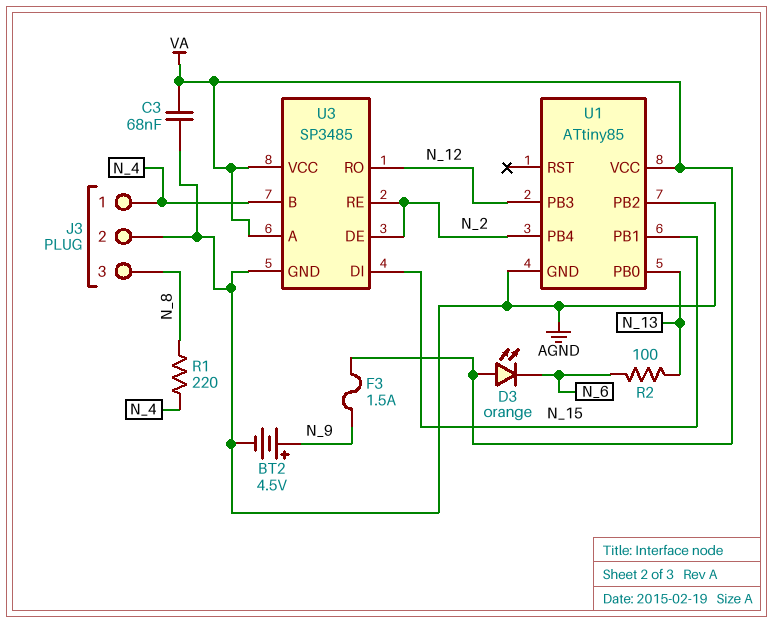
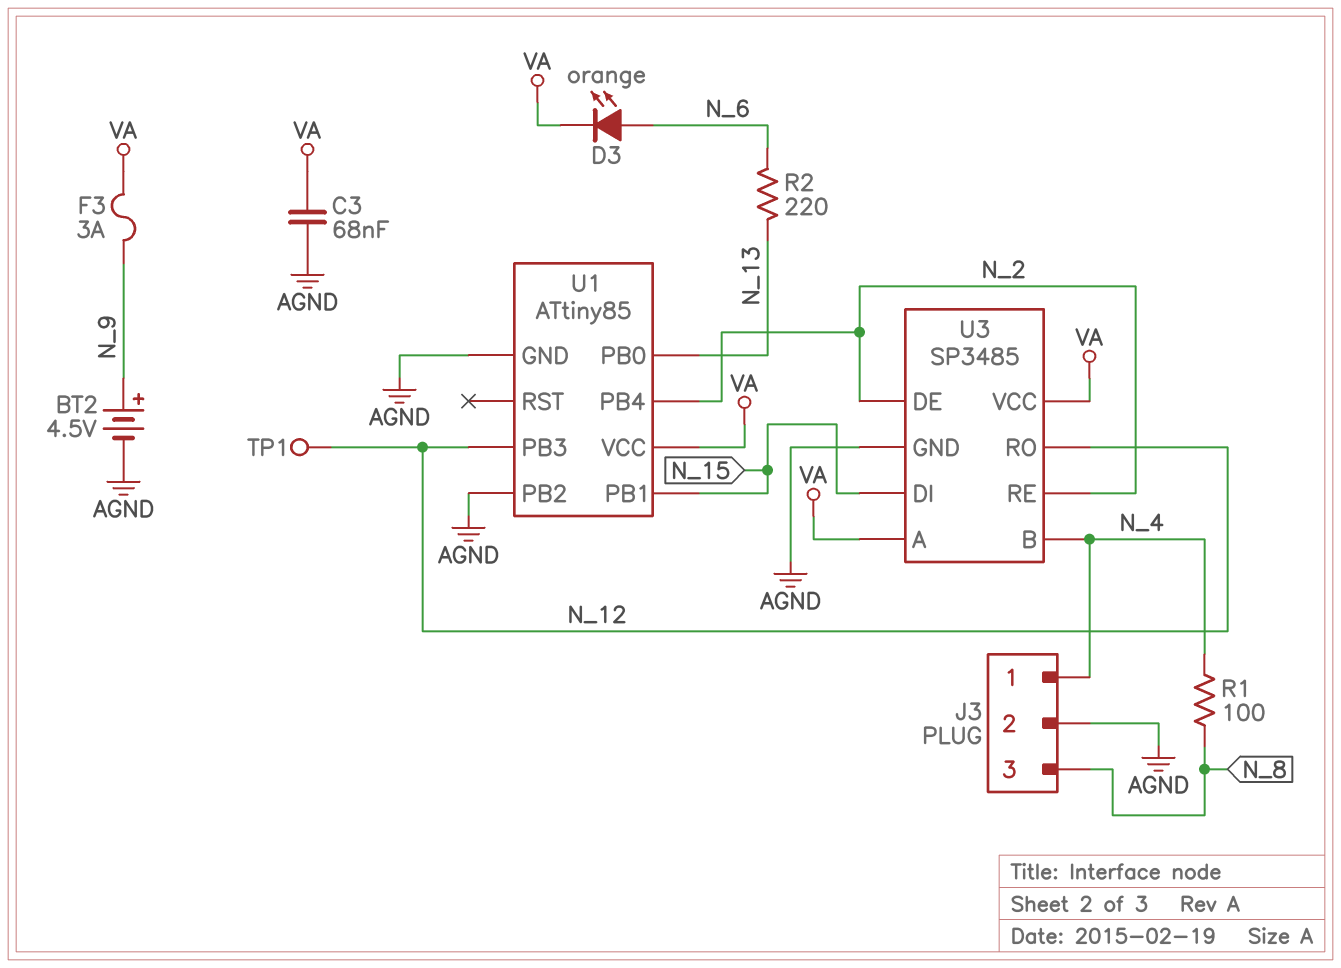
D3: LED orange (A VA, K N_6) -> LED orange (A N_6, K VA)
F3: 1.5A (N_9, VA) -> 3A (N_9, VA)
R1: 220 (N_4, N_8) -> 100 (N_4, N_8)
R2: 100 (N_6, N_13) -> 220 (N_6, N_13)
TP1: none -> test point (N_12)

